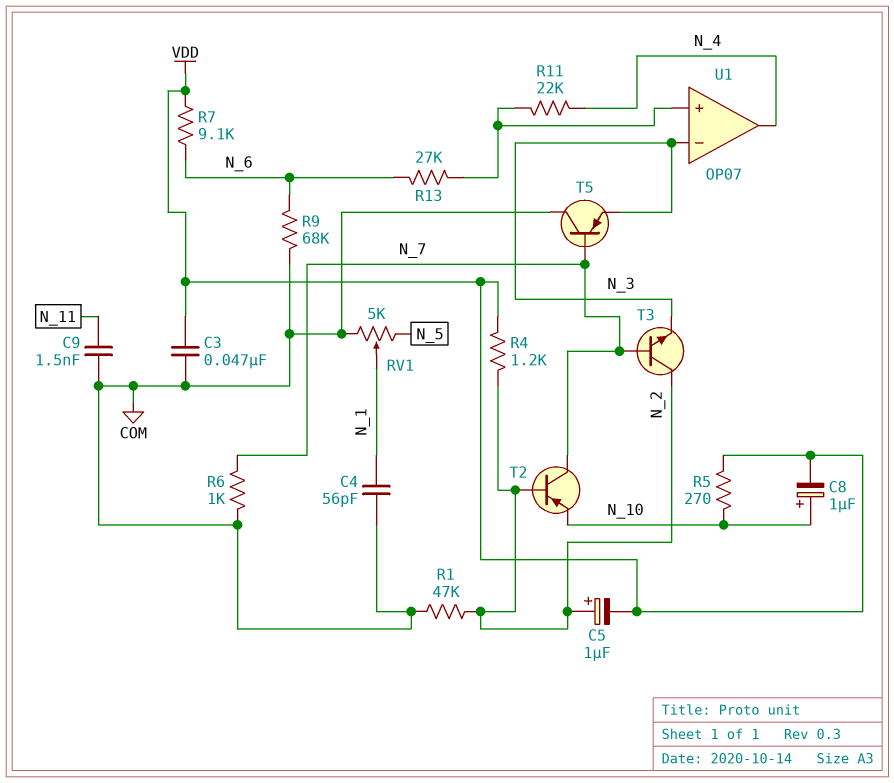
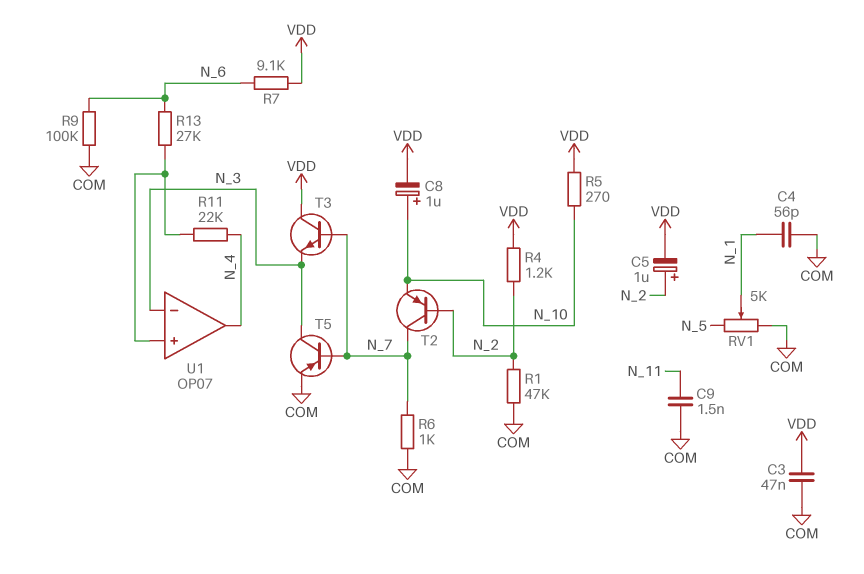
R9: 68k (COM, N_6) -> 100k (COM, N_6)
T3: NPN (B N_7, C N_2, E N_3) -> NPN (B N_7, C VDD, E N_3)
T5: PNP (B N_7, C COM, E N_3) -> PNP (B N_7, C N_3, E COM)

